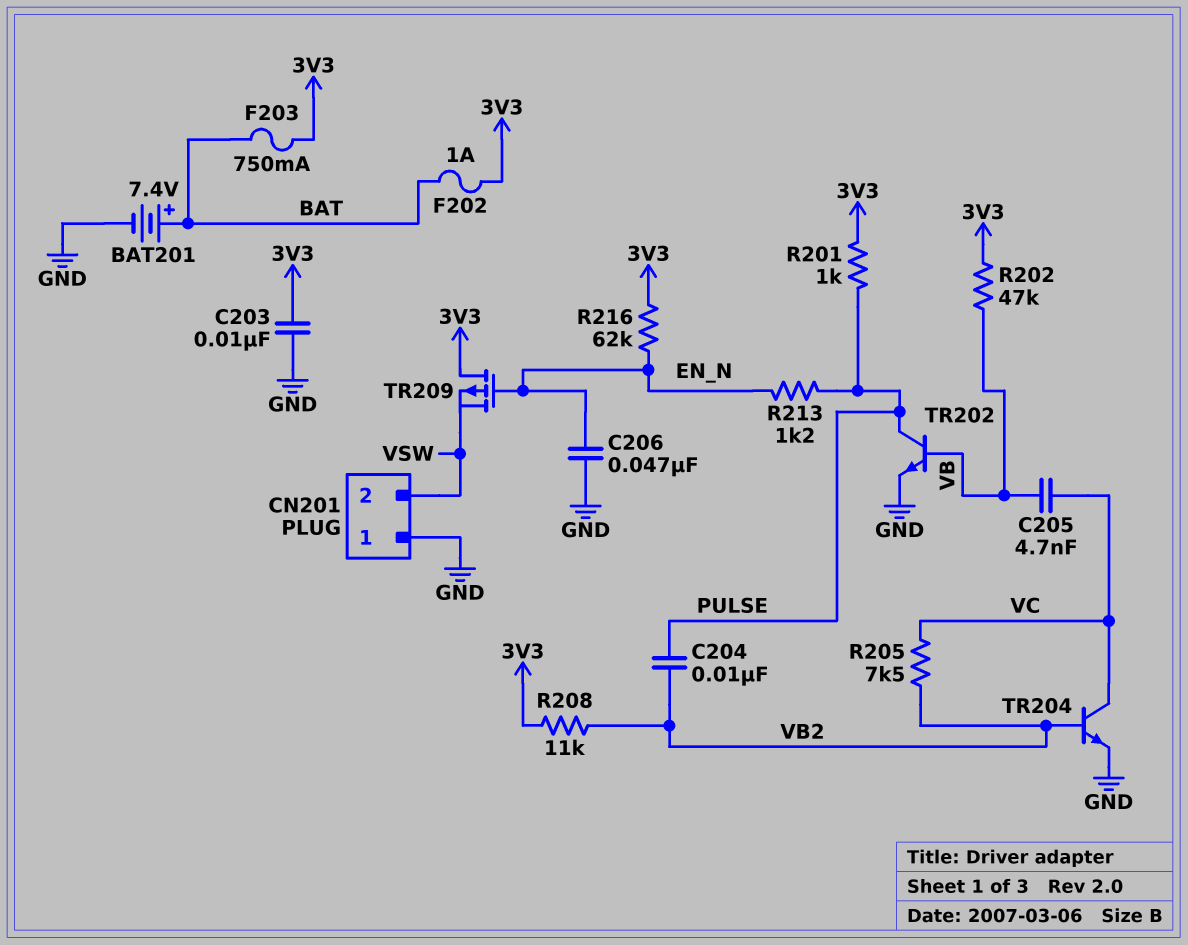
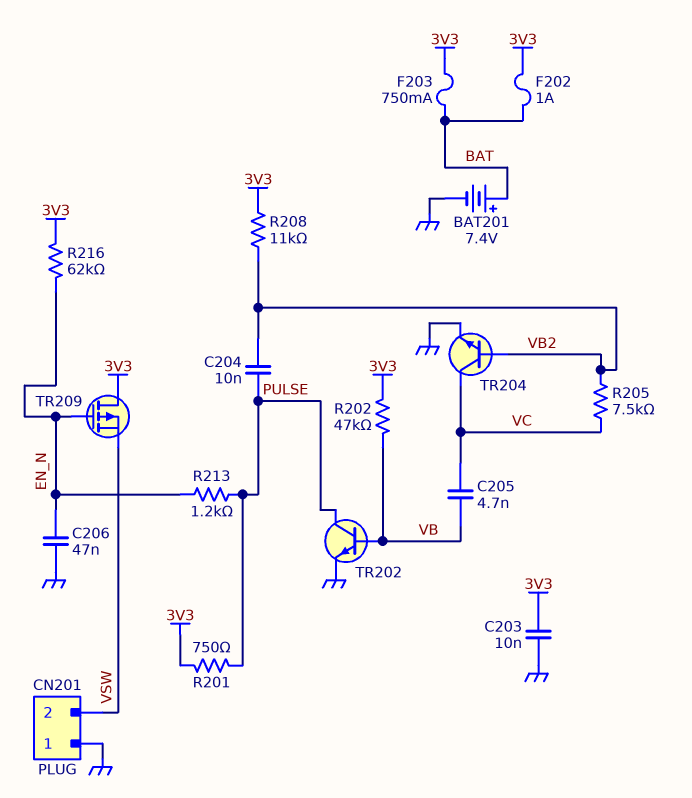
R201: 1k (3V3, PULSE) -> 750 (3V3, PULSE)

